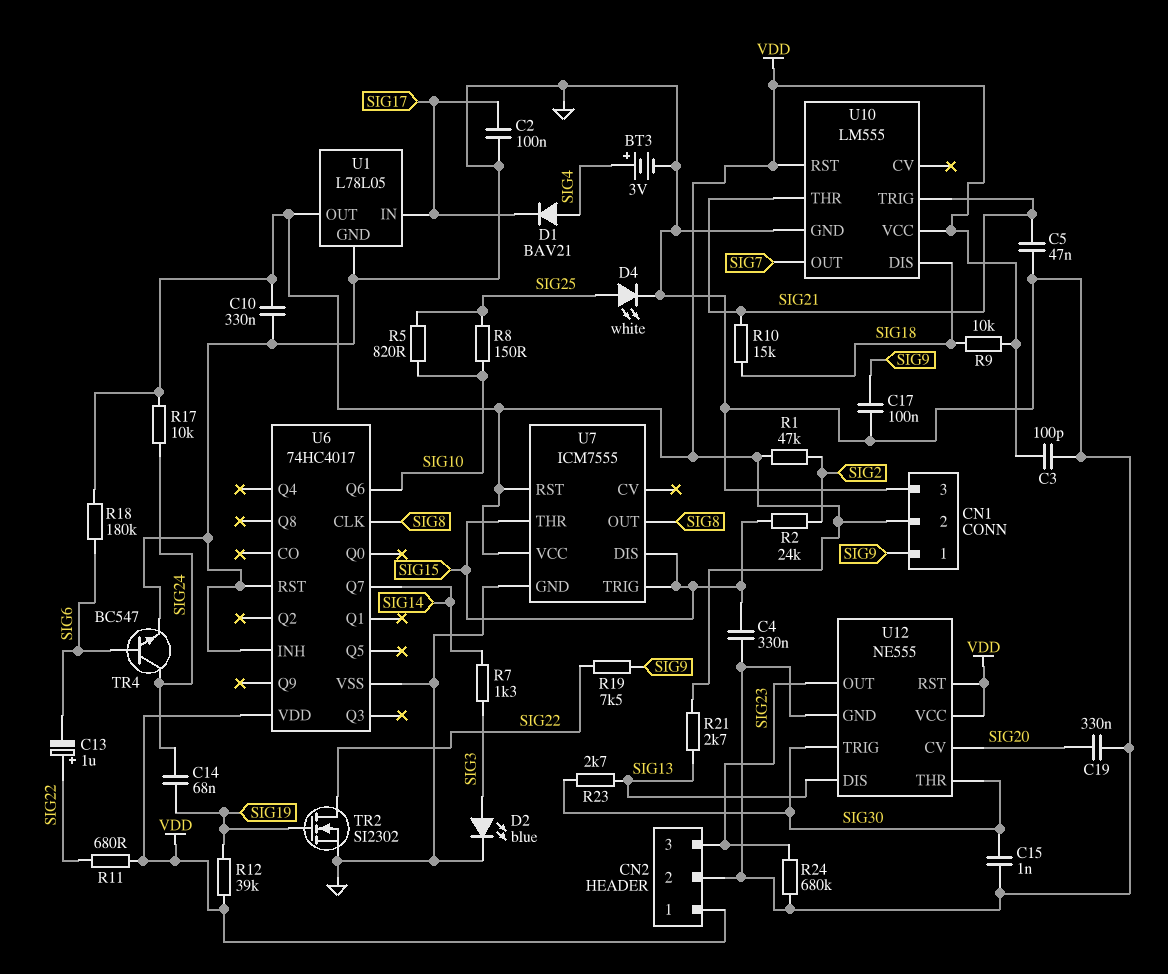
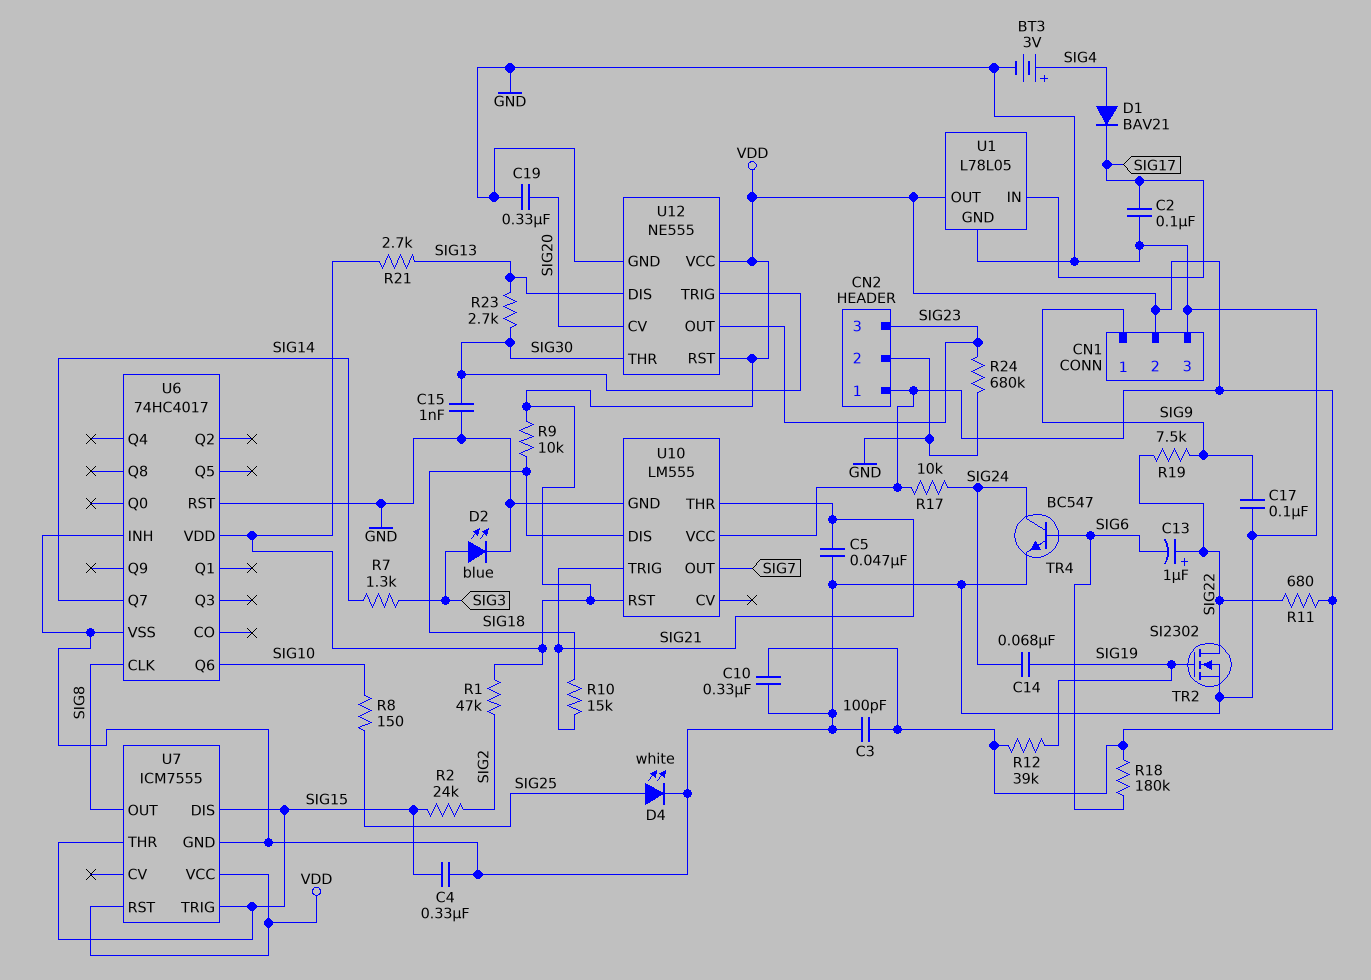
R5: 820 (SIG10, SIG25) -> none

